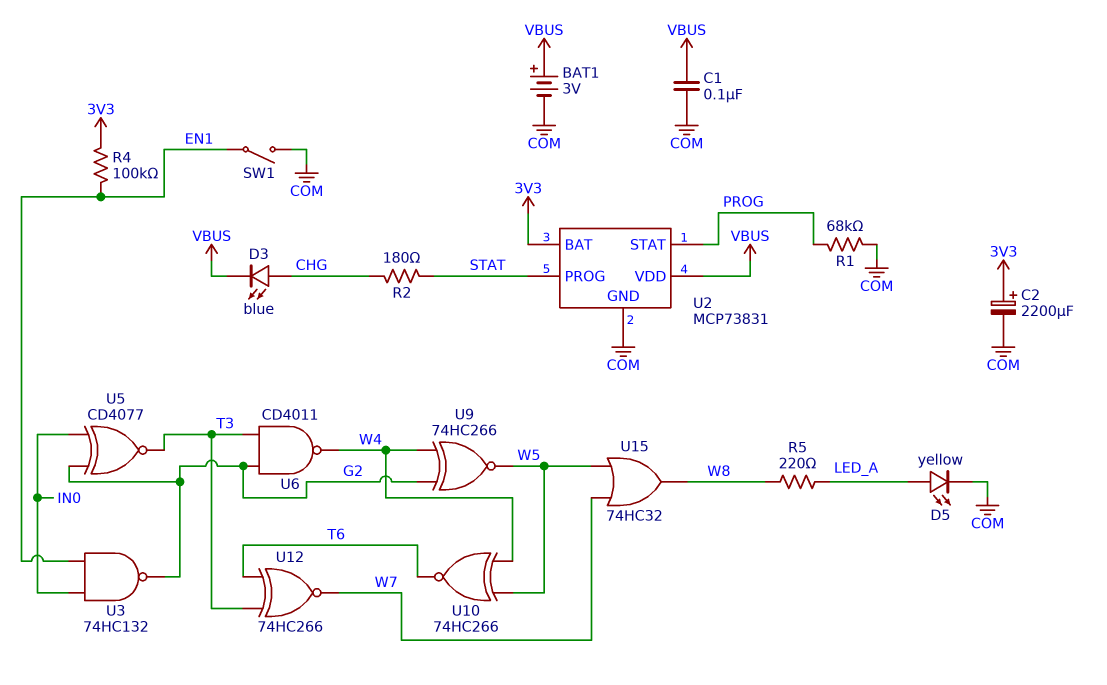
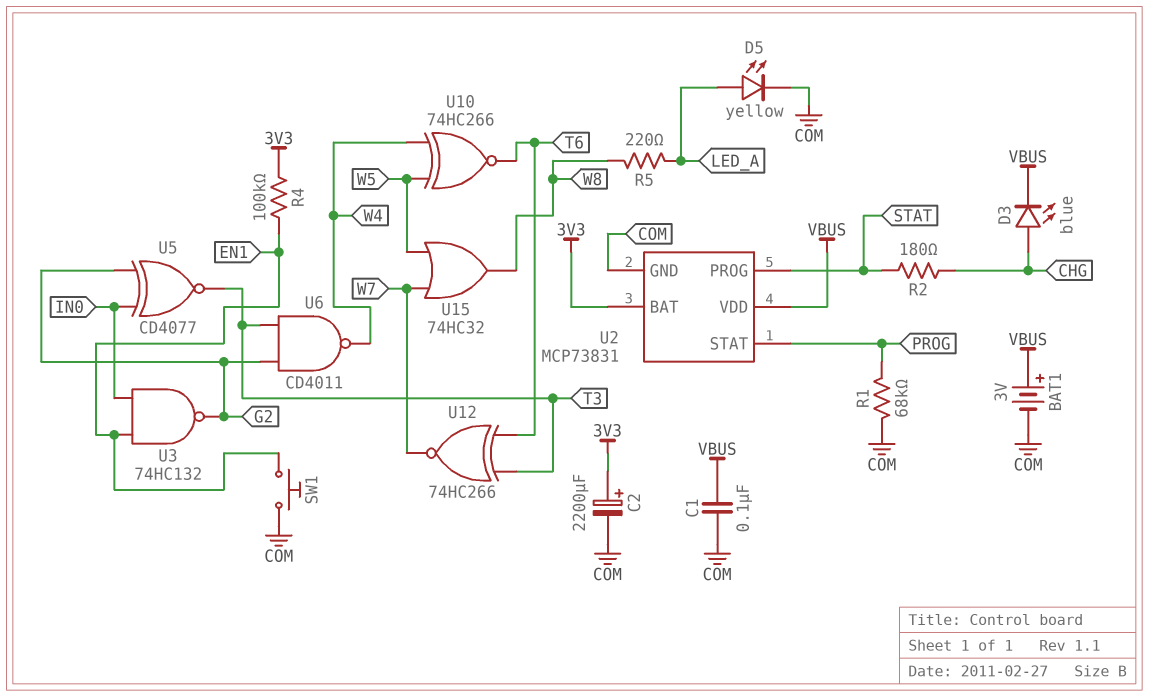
SW1: switch (COM, EN1) -> button (COM, EN1)
U9: XNOR 74HC266 (in G2, in W4, out W5) -> none

